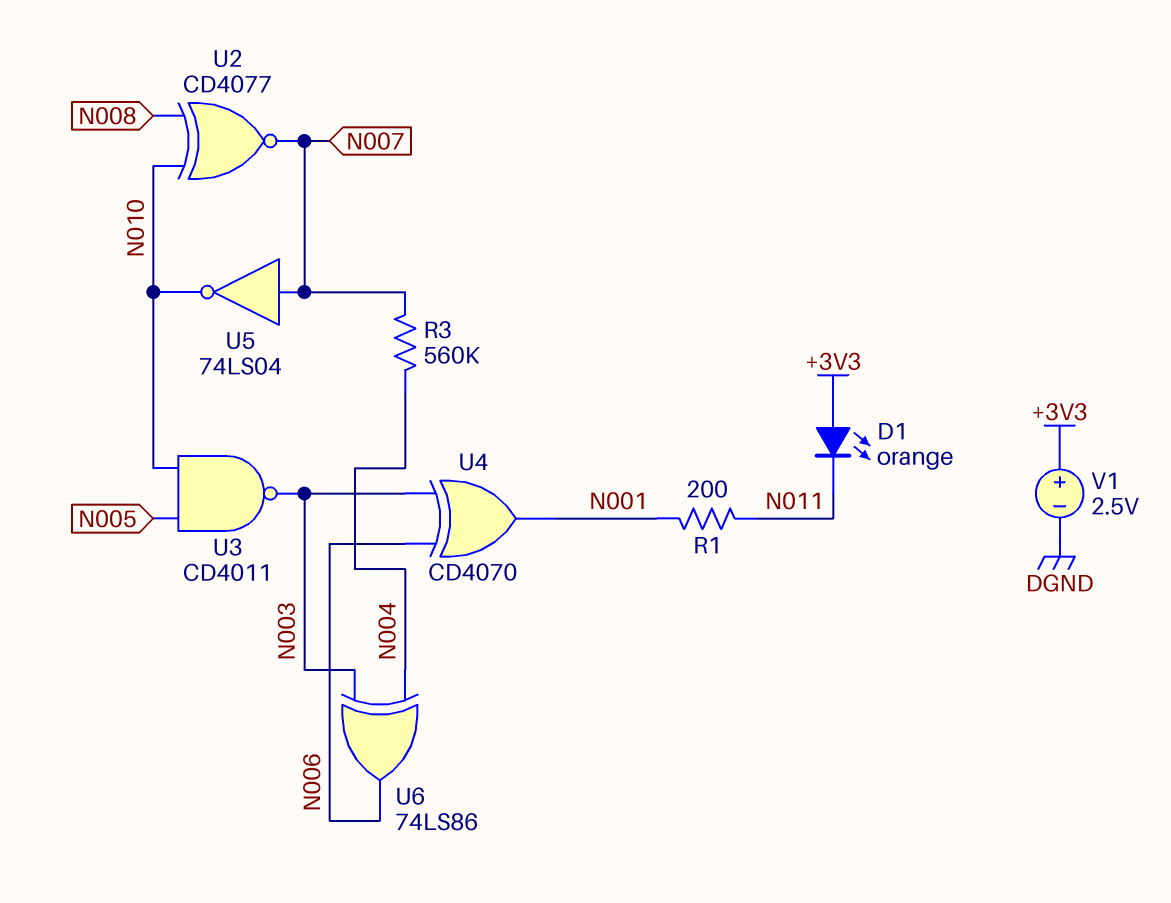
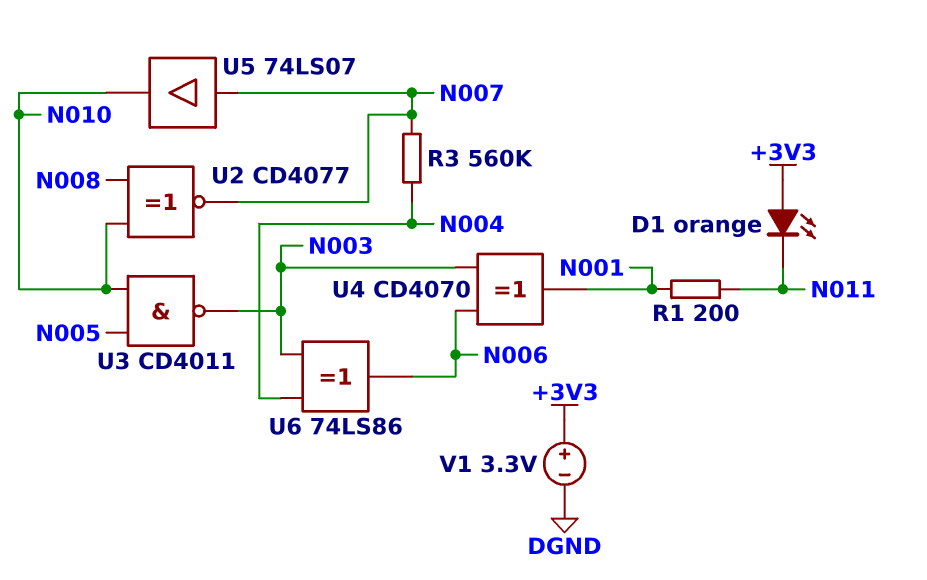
U5: NOT 74LS04 (in N007, out N010) -> buffer 74LS07 (in N007, out N010)
V1: 2.5V (plus +3V3, minus DGND) -> 3.3V (plus +3V3, minus DGND)

